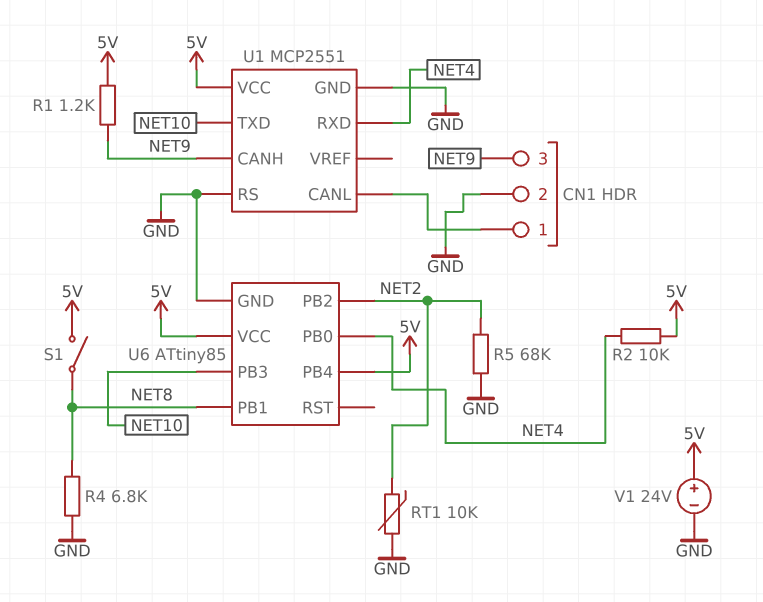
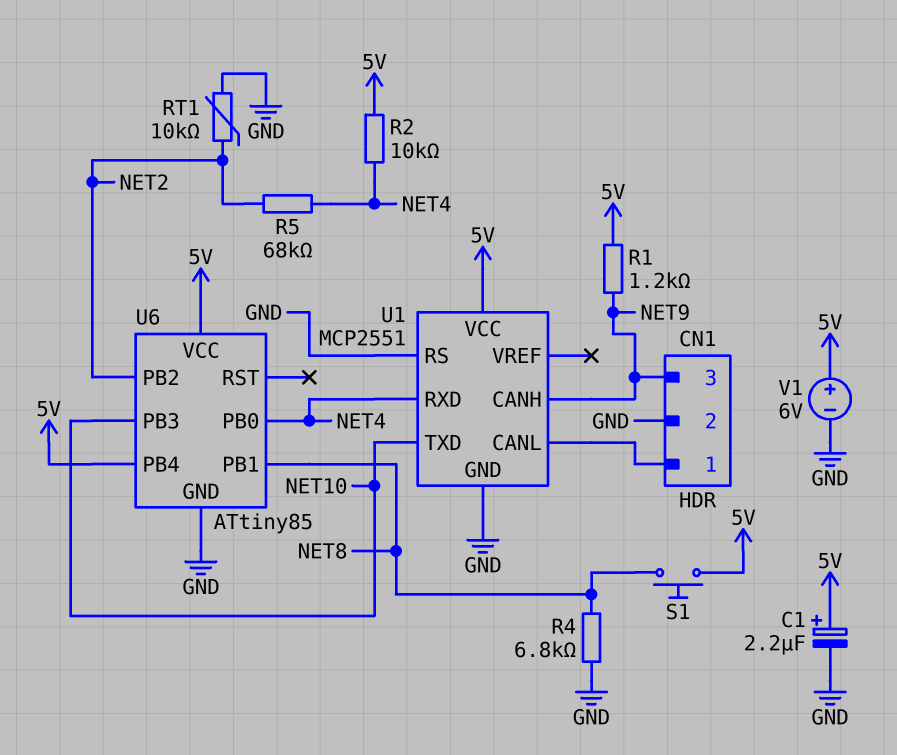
C1: none -> 2.2uF (plus 5V, minus GND)
R5: 68k (GND, NET2) -> 68k (NET2, NET4)
S1: switch (5V, NET8) -> button (5V, NET8)
V1: 24V (plus 5V, minus GND) -> 6V (plus 5V, minus GND)

